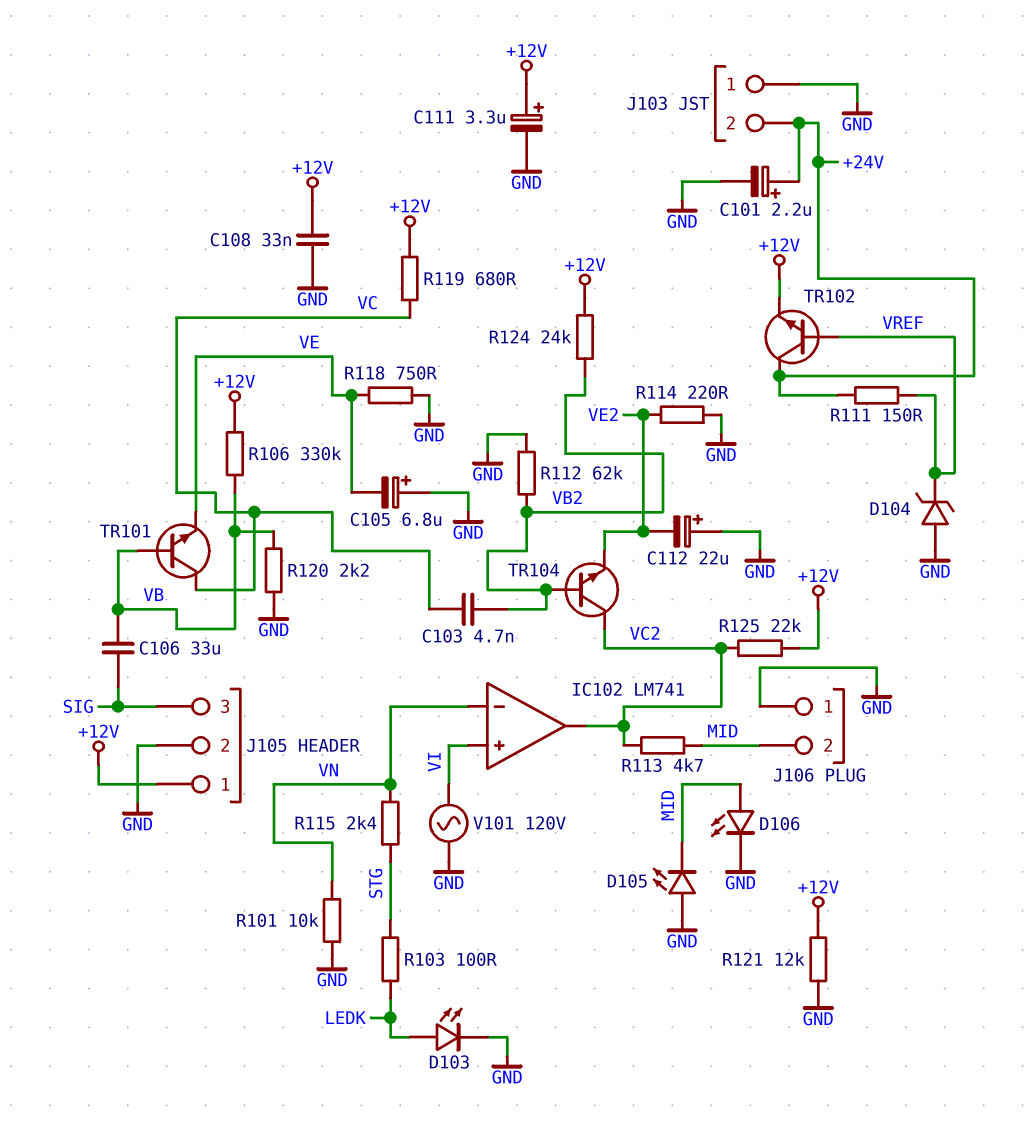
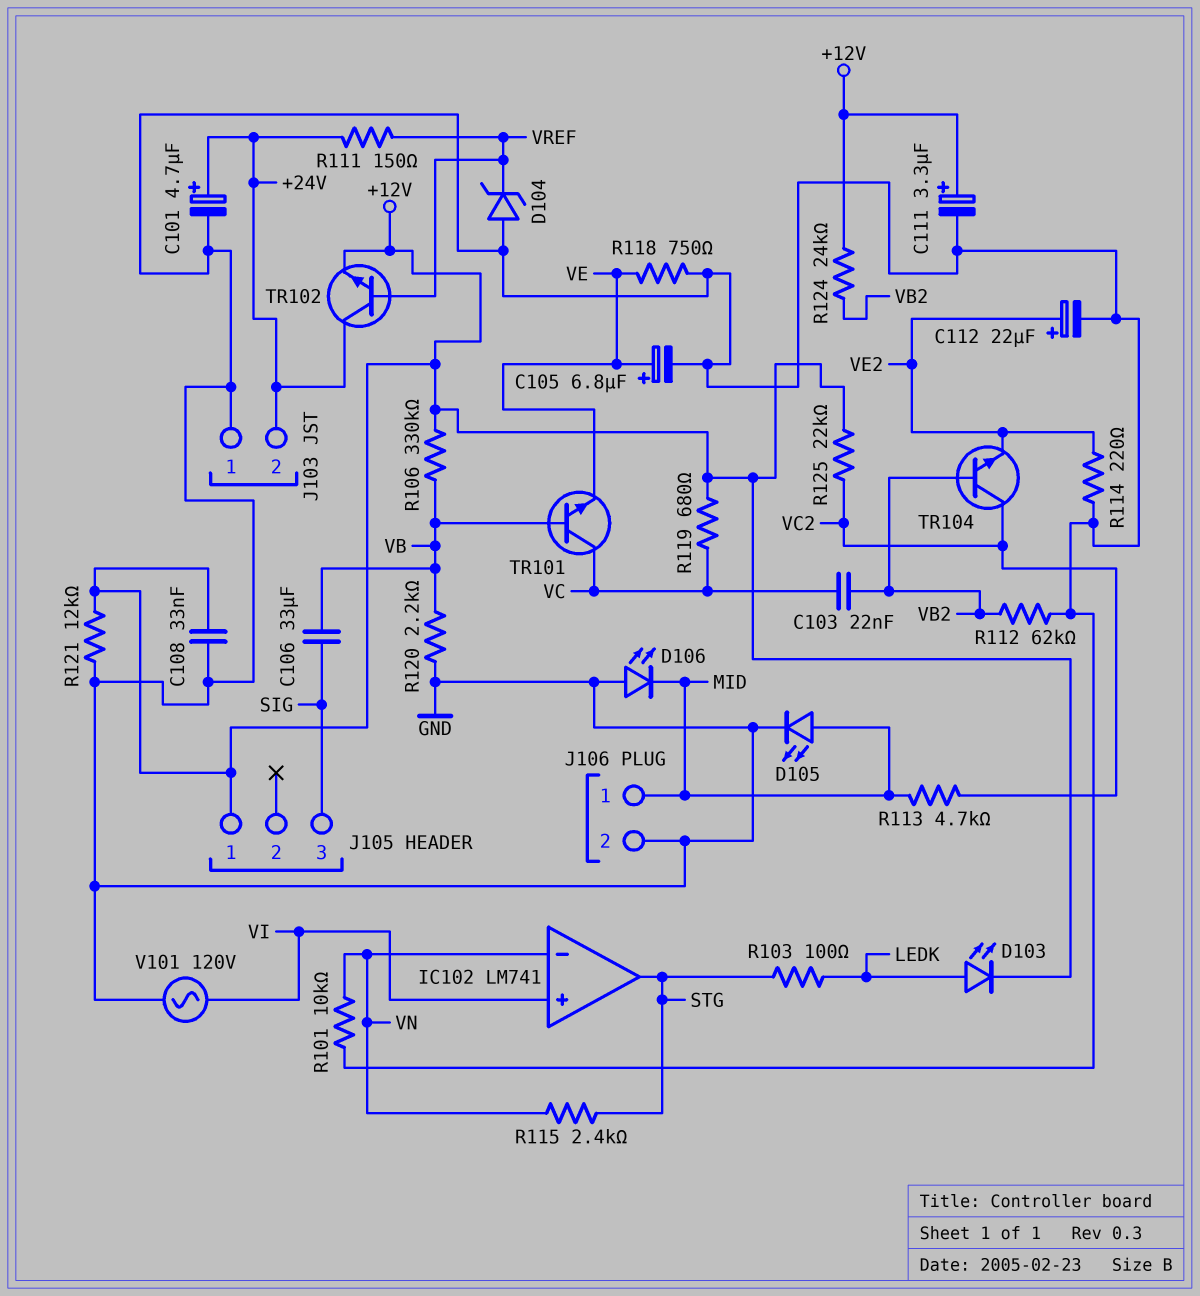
C101: 2.2uF (plus +24V, minus GND) -> 4.7uF (plus +24V, minus GND)
C103: 4.7nF (VB2, VC) -> 22nF (VB2, VC)
C105: 6.8uF (plus GND, minus VE) -> 6.8uF (plus VE, minus GND)
C112: 22uF (plus GND, minus VE2) -> 22uF (plus VE2, minus GND)
D103: LED (A LEDK, K GND) -> LED (A LEDK, K +12V)
D105: LED (A GND, K MID) -> LED (A MID, K GND)
D106: LED (A MID, K GND) -> LED (A GND, K MID)
IC102 pin out: VC2 -> STG
J105 pin 2: GND -> none
J106 pin 1: GND -> MID
J106 pin 2: MID -> GND

